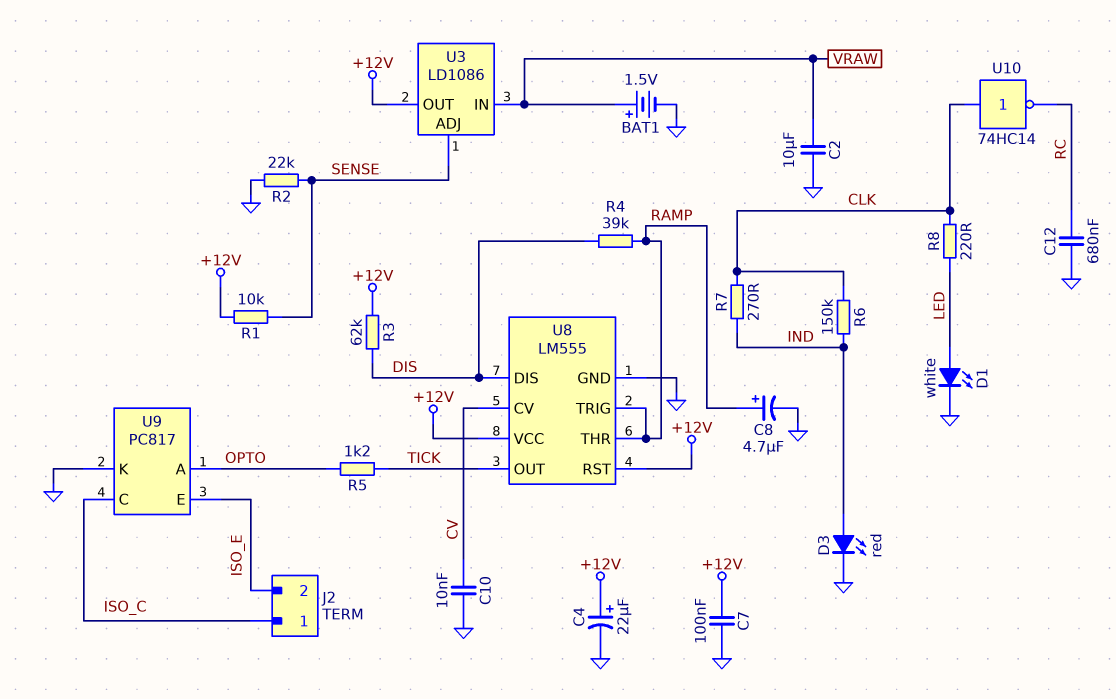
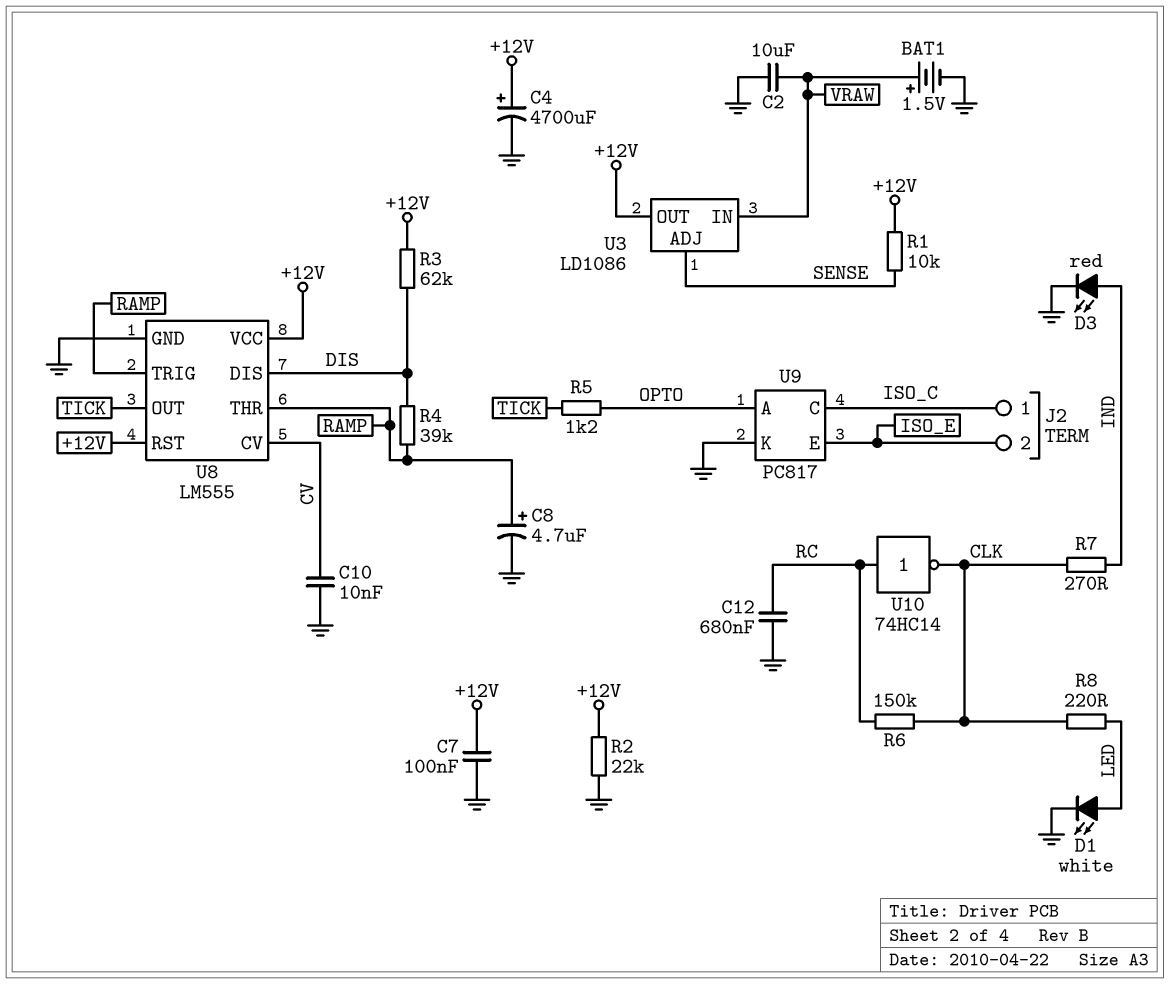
C4: 22uF (plus +12V, minus GND) -> 4700uF (plus +12V, minus GND)
R2: 22k (GND, SENSE) -> 22k (+12V, GND)
R6: 150k (CLK, IND) -> 150k (CLK, RC)
U10: NOT 74HC14 (in CLK, out RC) -> NOT 74HC14 (in RC, out CLK)

